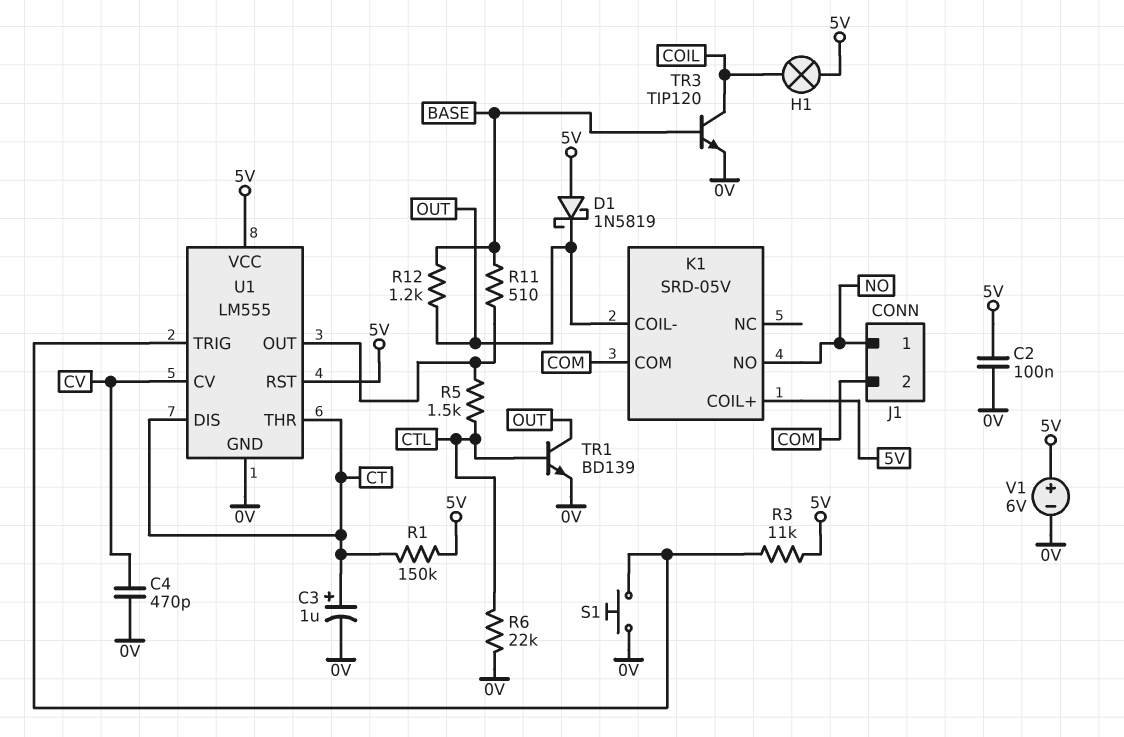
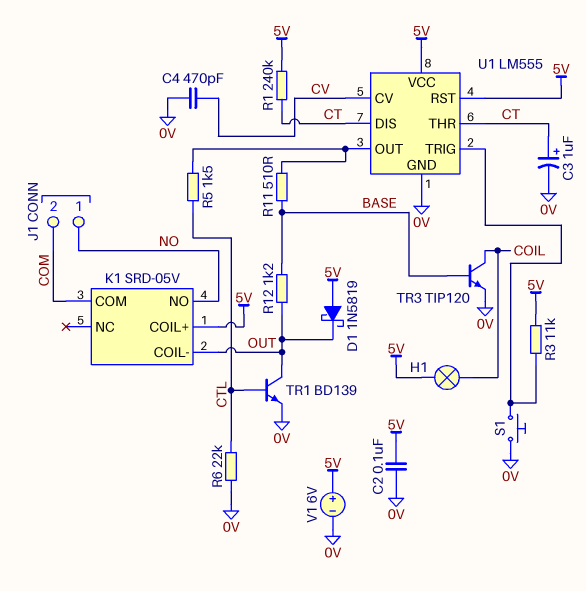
R1: 150k (5V, CT) -> 240k (5V, CT)

